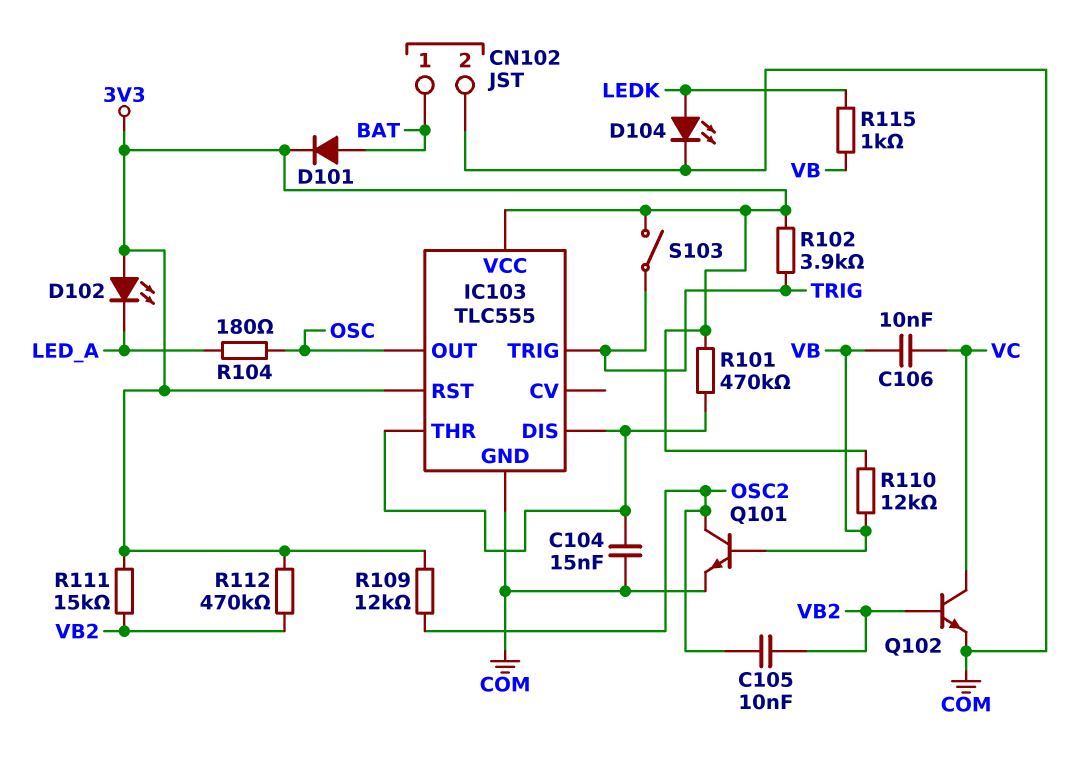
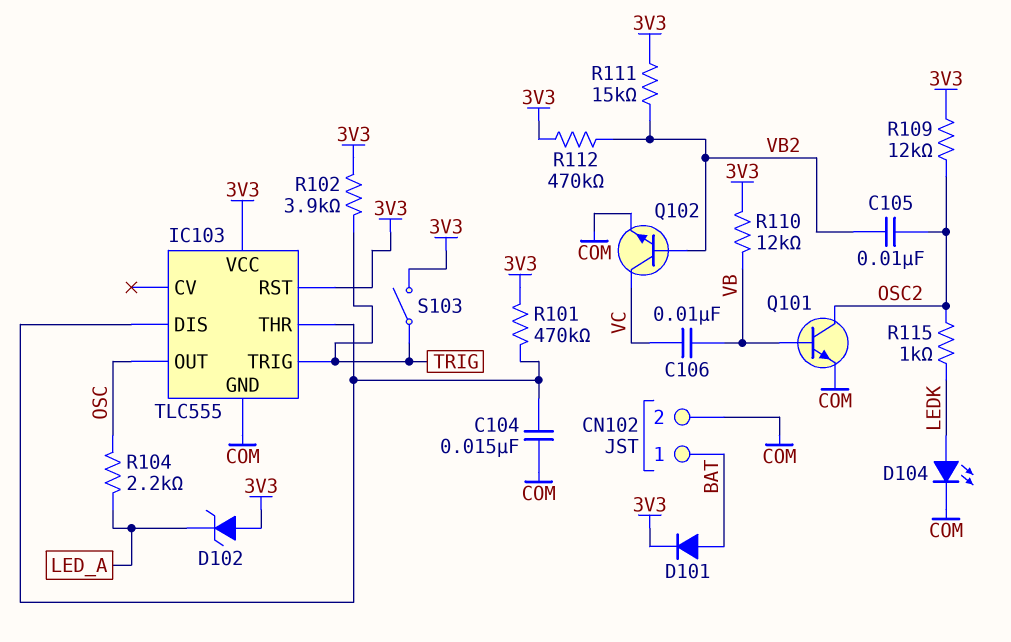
D102: LED (A 3V3, K LED_A) -> zener (A 3V3, K LED_A)
R104: 180 (LED_A, OSC) -> 2.2k (LED_A, OSC)
R115: 1k (LEDK, VB) -> 1k (LEDK, OSC2)

